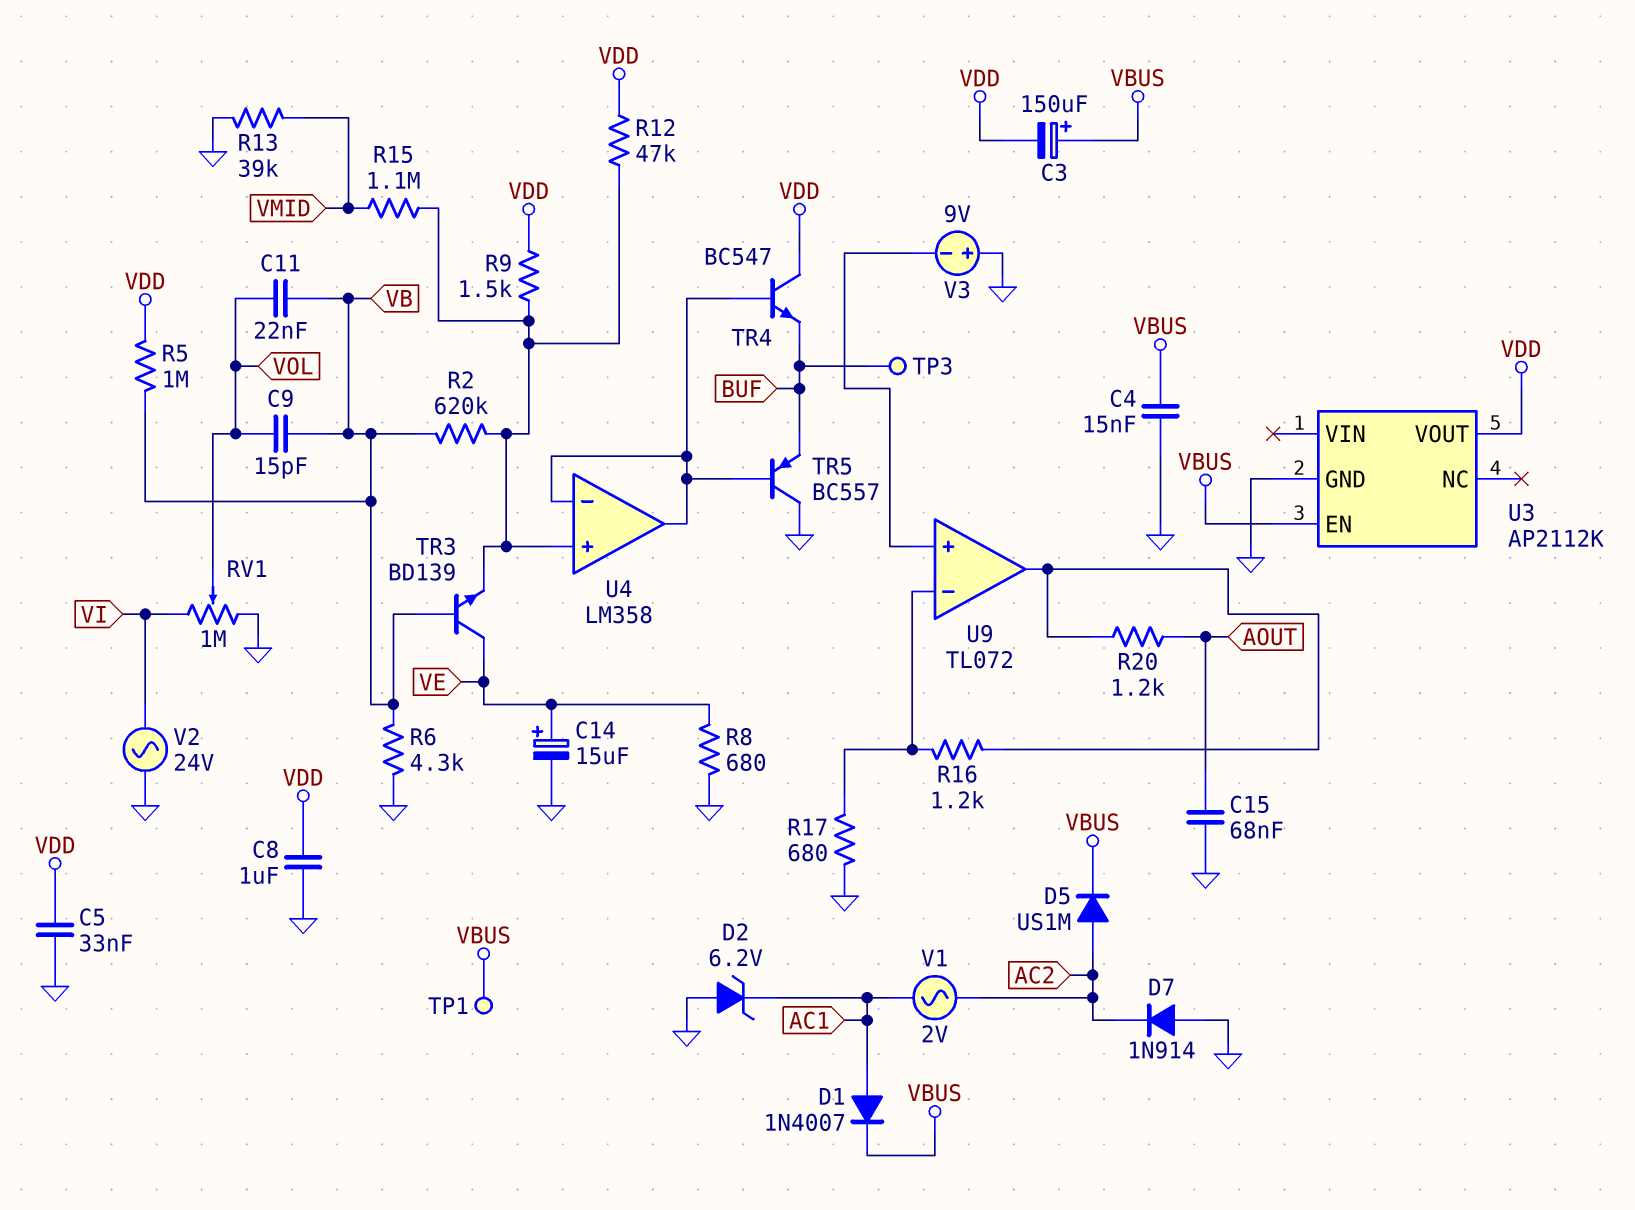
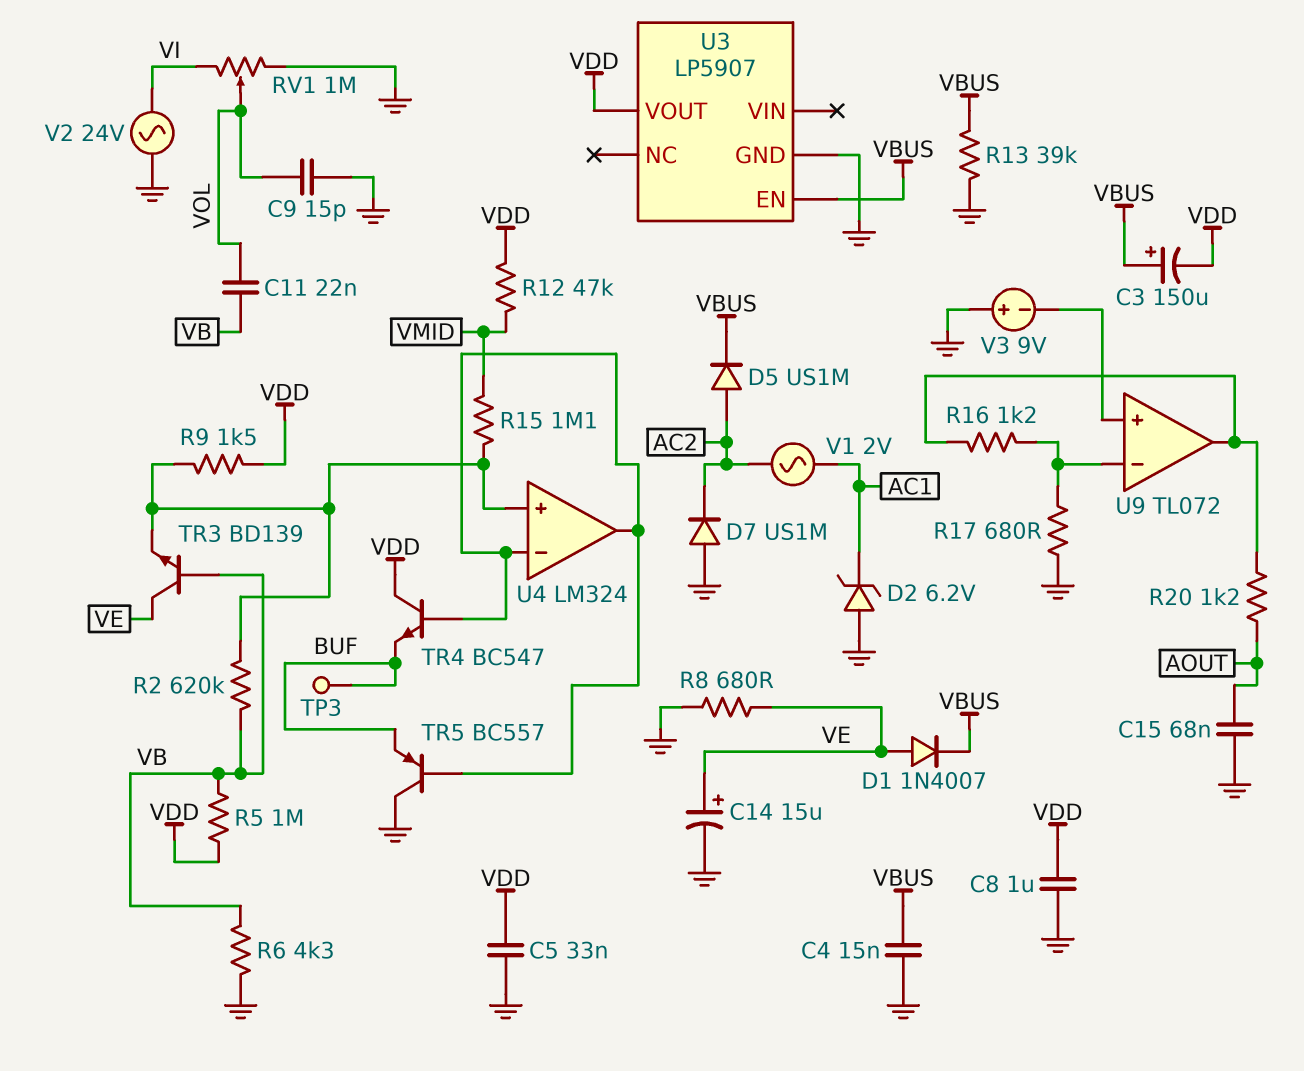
C9: 15pF (VB, VOL) -> 15pF (GND, VOL)
D1: diode 1N4007 (A AC1, K VBUS) -> diode 1N4007 (A VE, K VBUS)
D7: diode 1N914 (A GND, K AC2) -> diode US1M (A GND, K AC2)
R12: 47k (U4/in+, VDD) -> 47k (VDD, VMID)
R13: 39k (GND, VMID) -> 39k (GND, VBUS)
TP1: test point (VBUS) -> none
U3: AP2112K -> LP5907
U4: LM358 -> LM324

